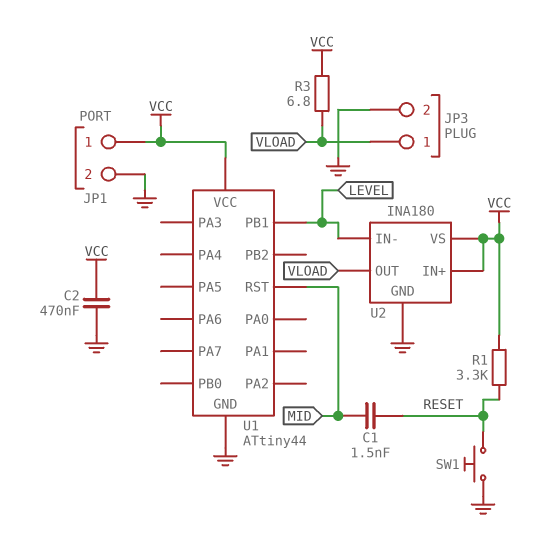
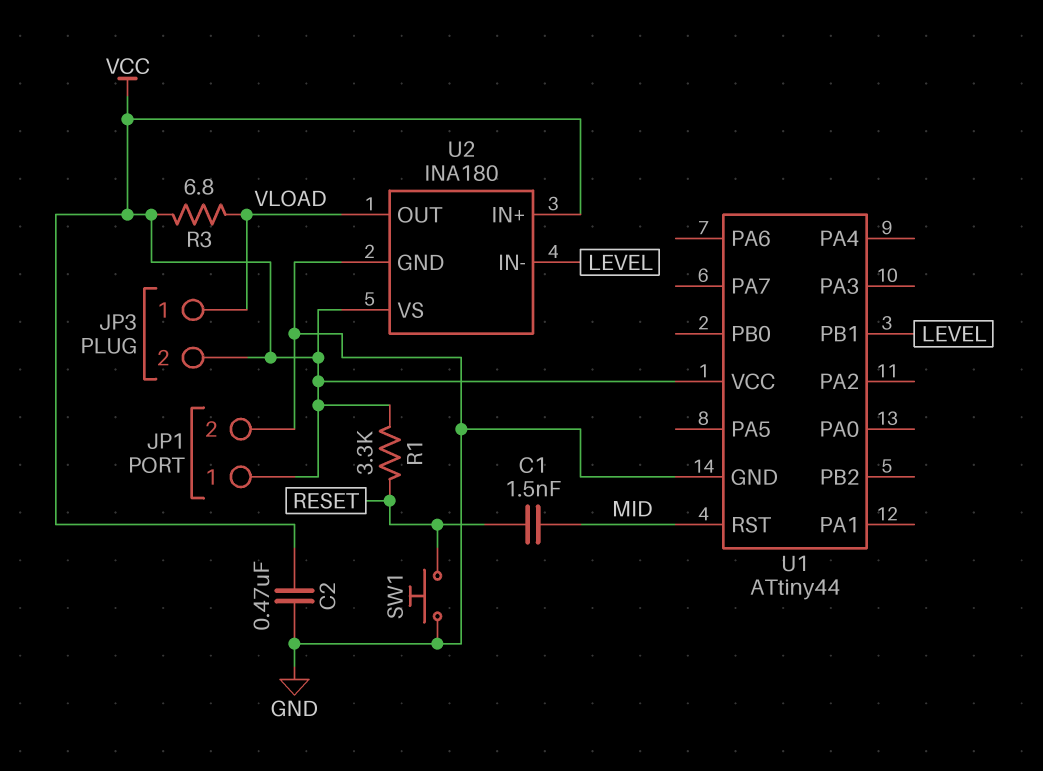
JP3 pin 2: GND -> VCC

